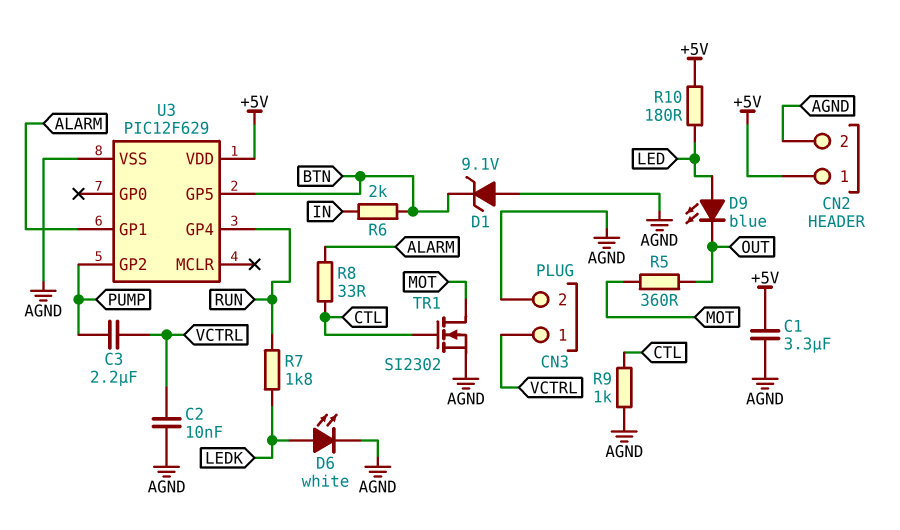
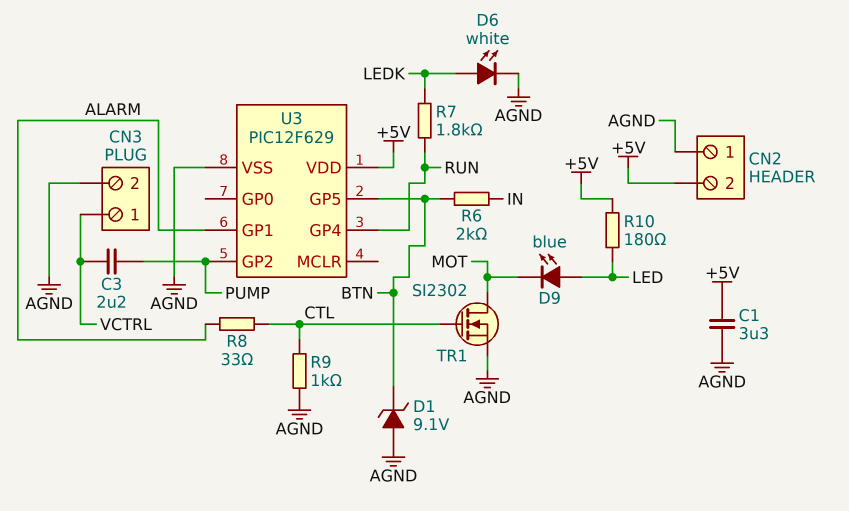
C2: 10nF (AGND, VCTRL) -> none
CN2 pin 1: +5V -> AGND
CN2 pin 2: AGND -> +5V
D9: LED blue (A LED, K OUT) -> LED blue (A LED, K MOT)
R5: 360 (MOT, OUT) -> none

